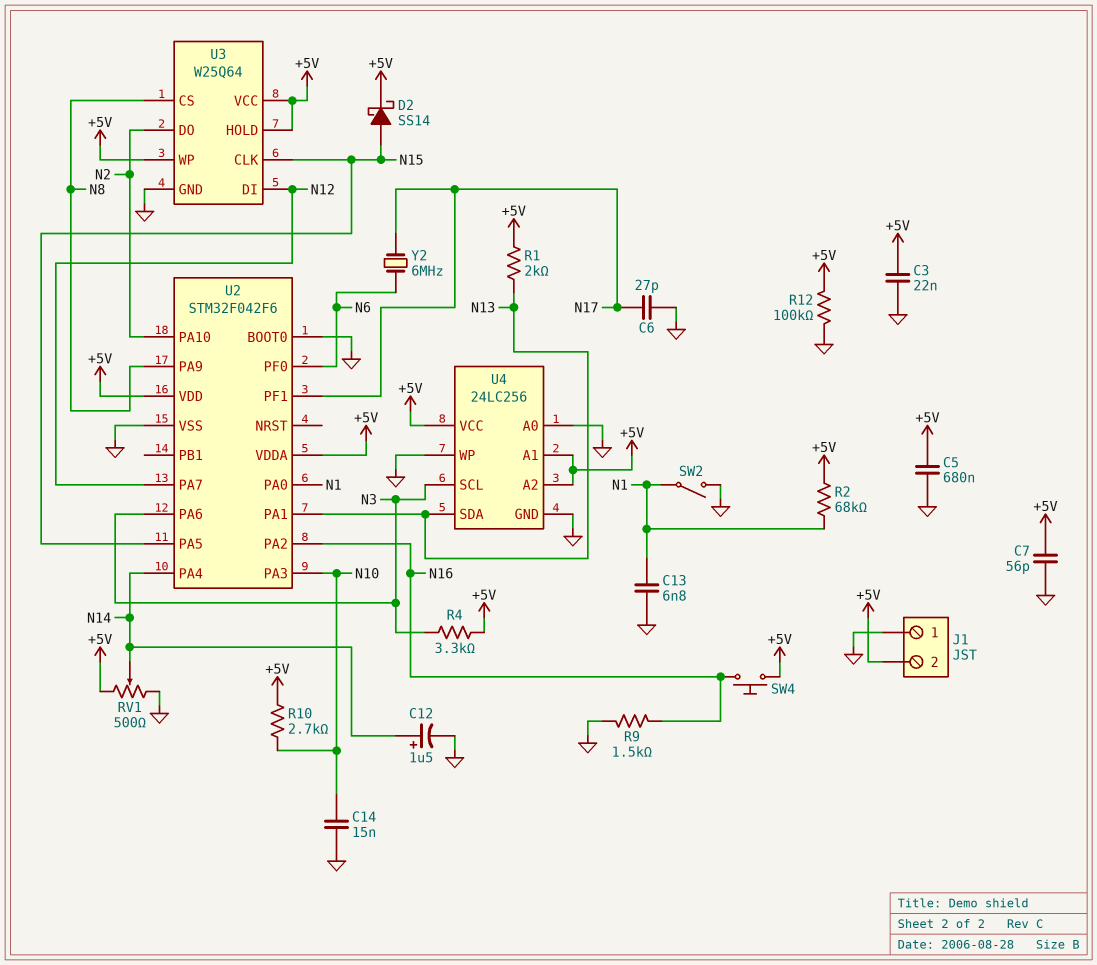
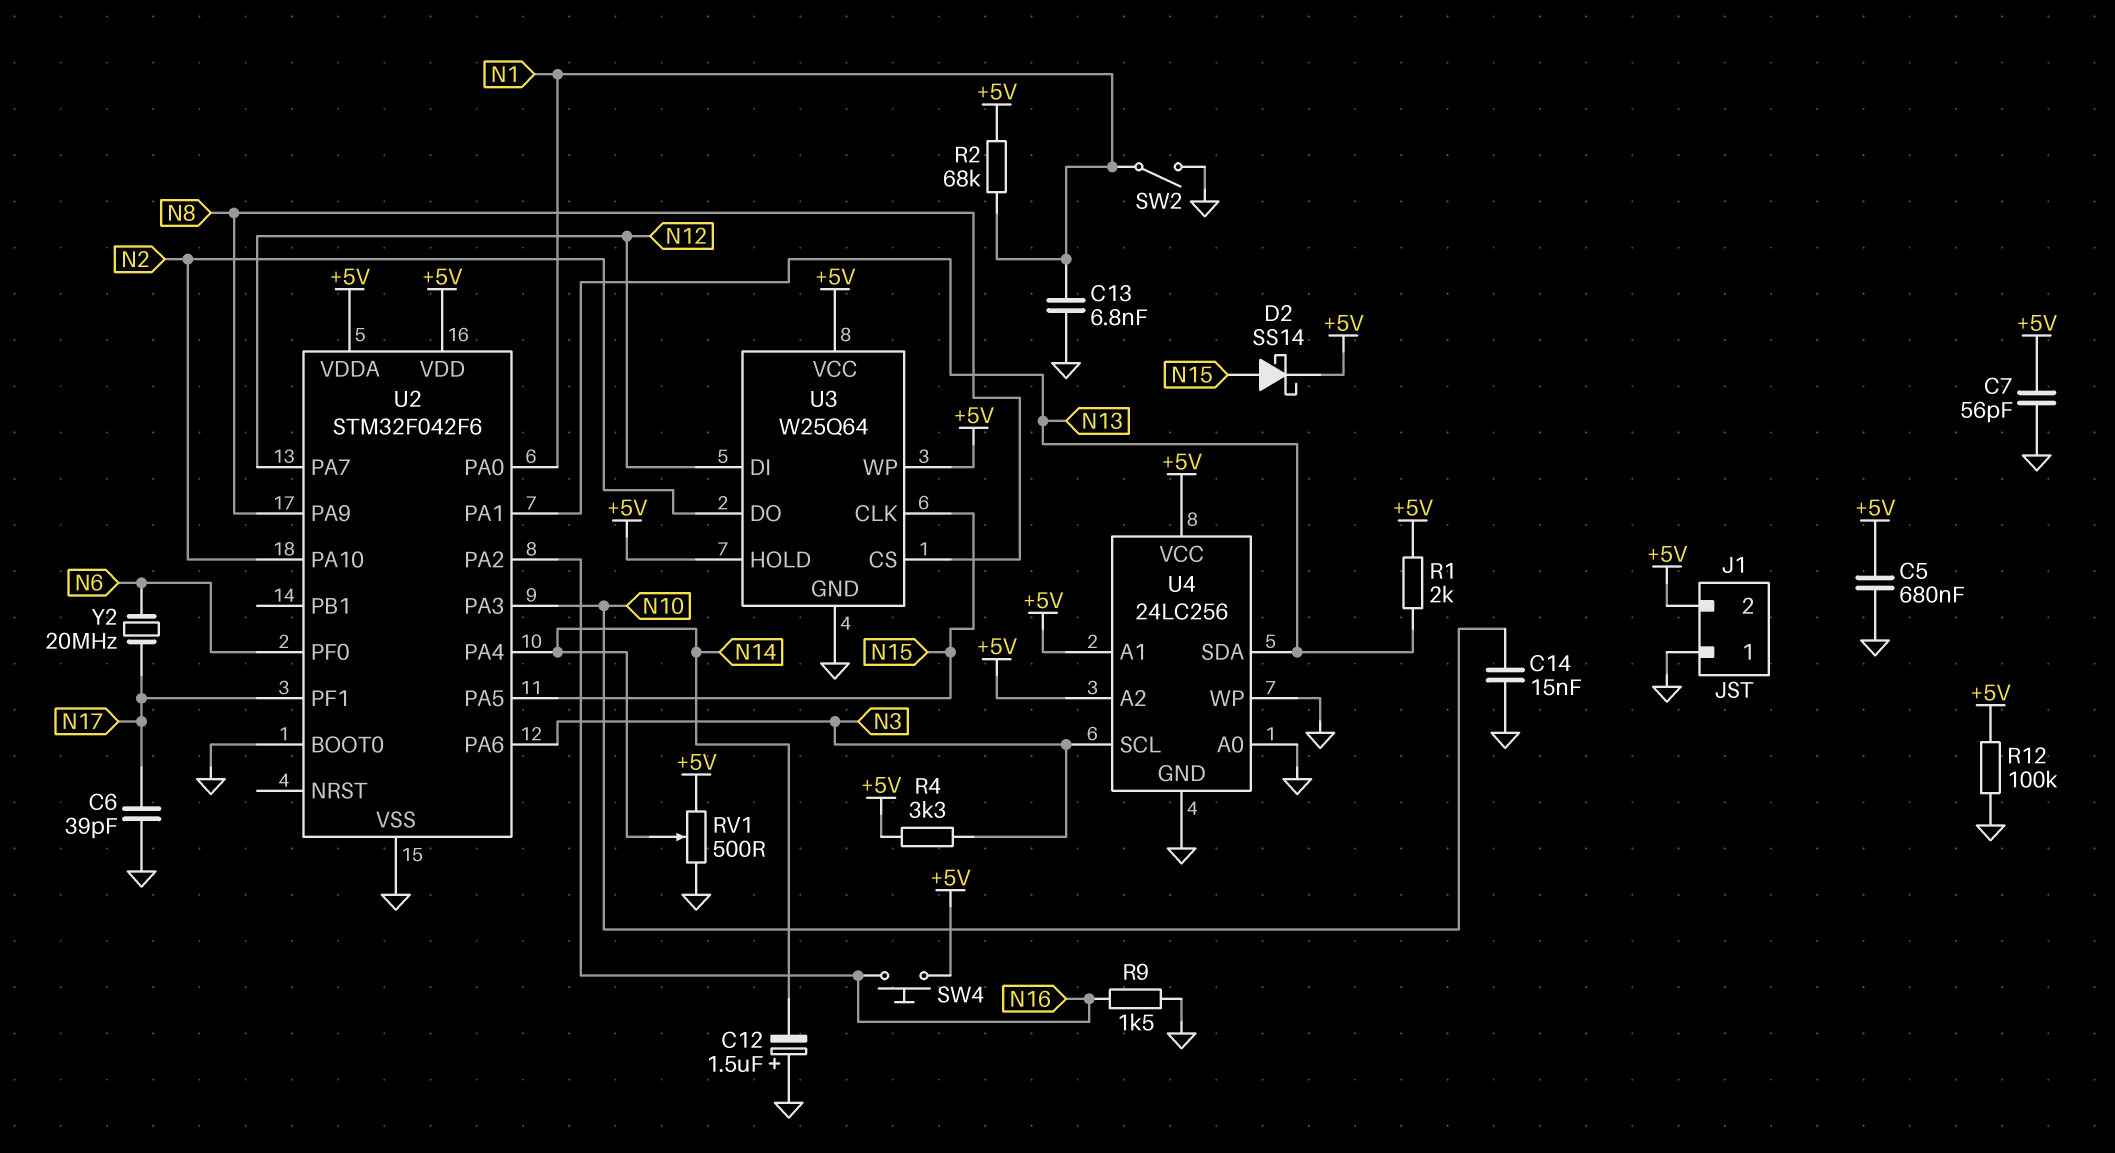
C3: 22nF (+5V, GND) -> none
C6: 27pF (GND, N17) -> 39pF (GND, N17)
C12: 1.5uF (plus N14, minus GND) -> 1.5uF (plus GND, minus N14)
R10: 2.7k (+5V, N10) -> none
Y2: 6MHz (N6, N17) -> 20MHz (N6, N17)

